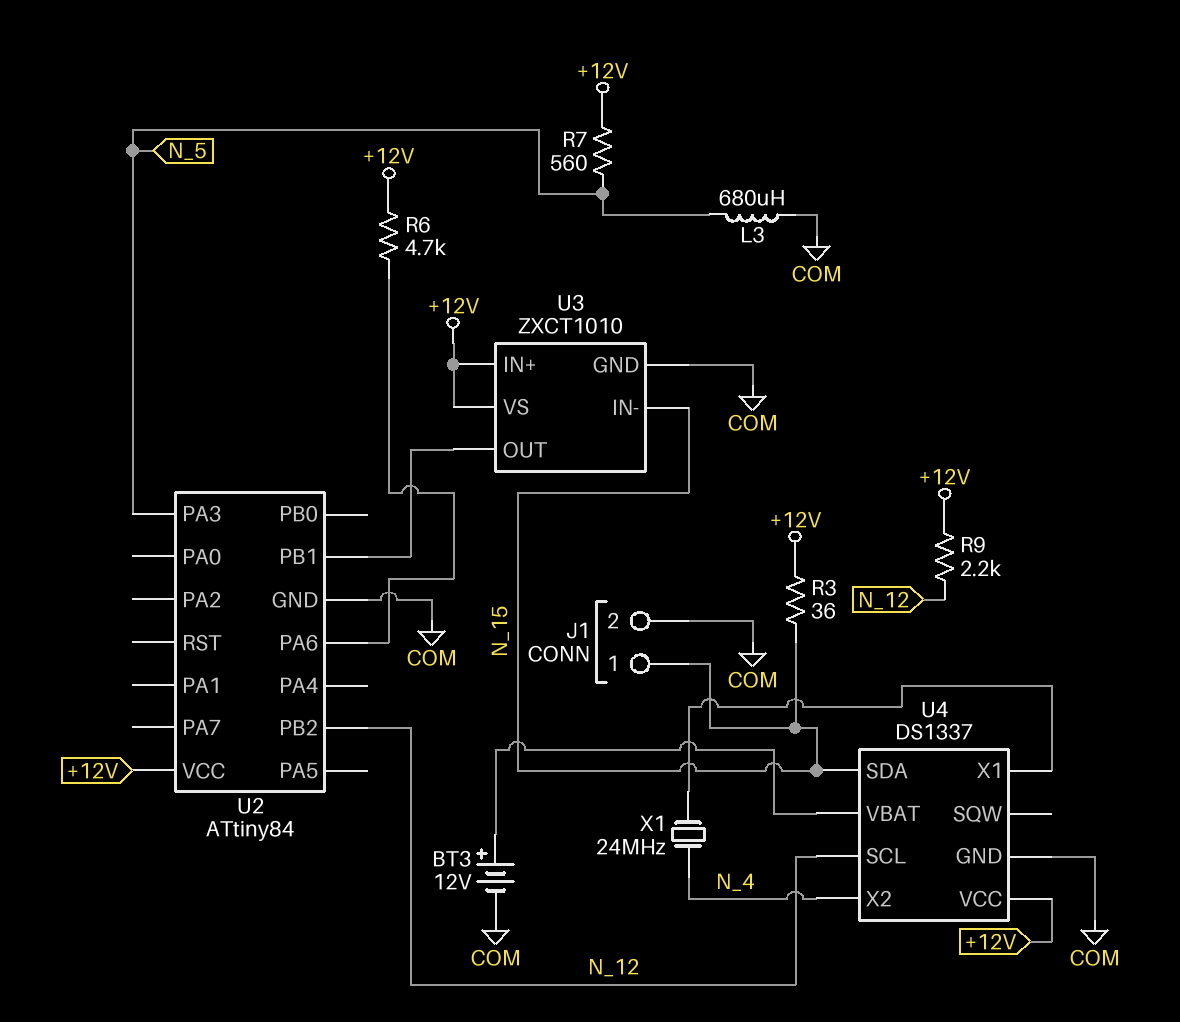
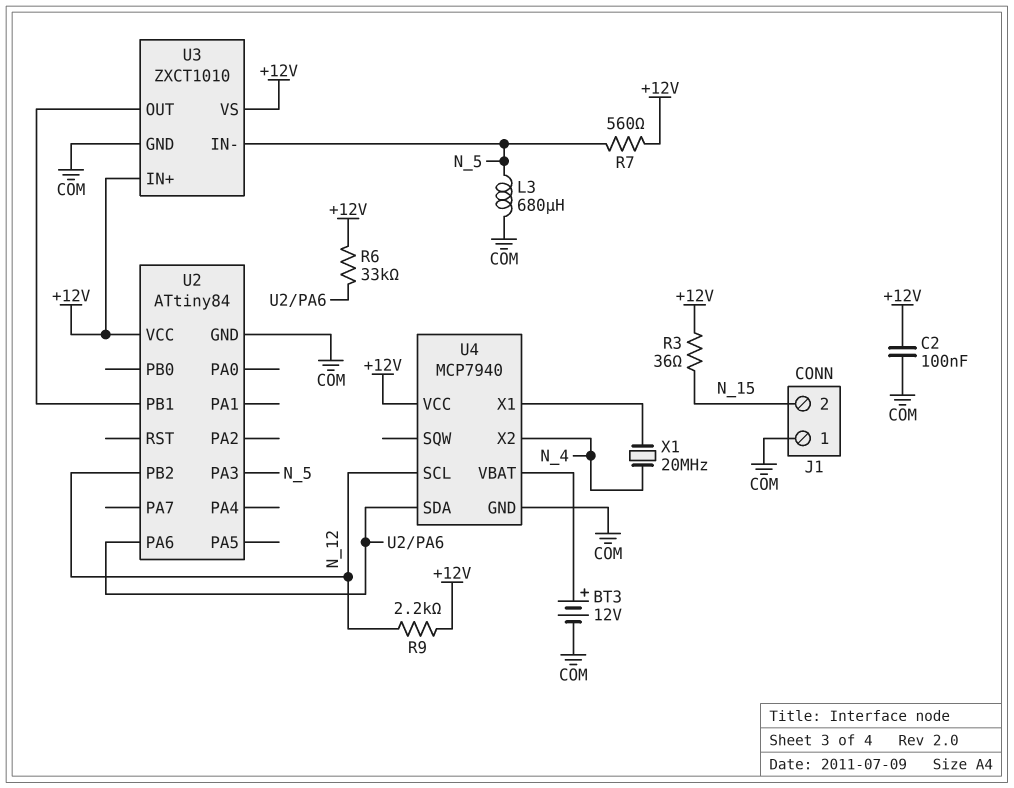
C2: none -> 100nF (+12V, COM)
J1 pin 1: N_15 -> COM
J1 pin 2: COM -> N_15
R6: 4.7k (+12V, U2/PA6) -> 33k (+12V, U2/PA6)
U3 pin IN-: N_15 -> N_5
U4: DS1337 -> MCP7940
U4 pin SDA: N_15 -> U2/PA6
X1: 24MHz (N_4, U4/X1) -> 20MHz (N_4, U4/X1)

